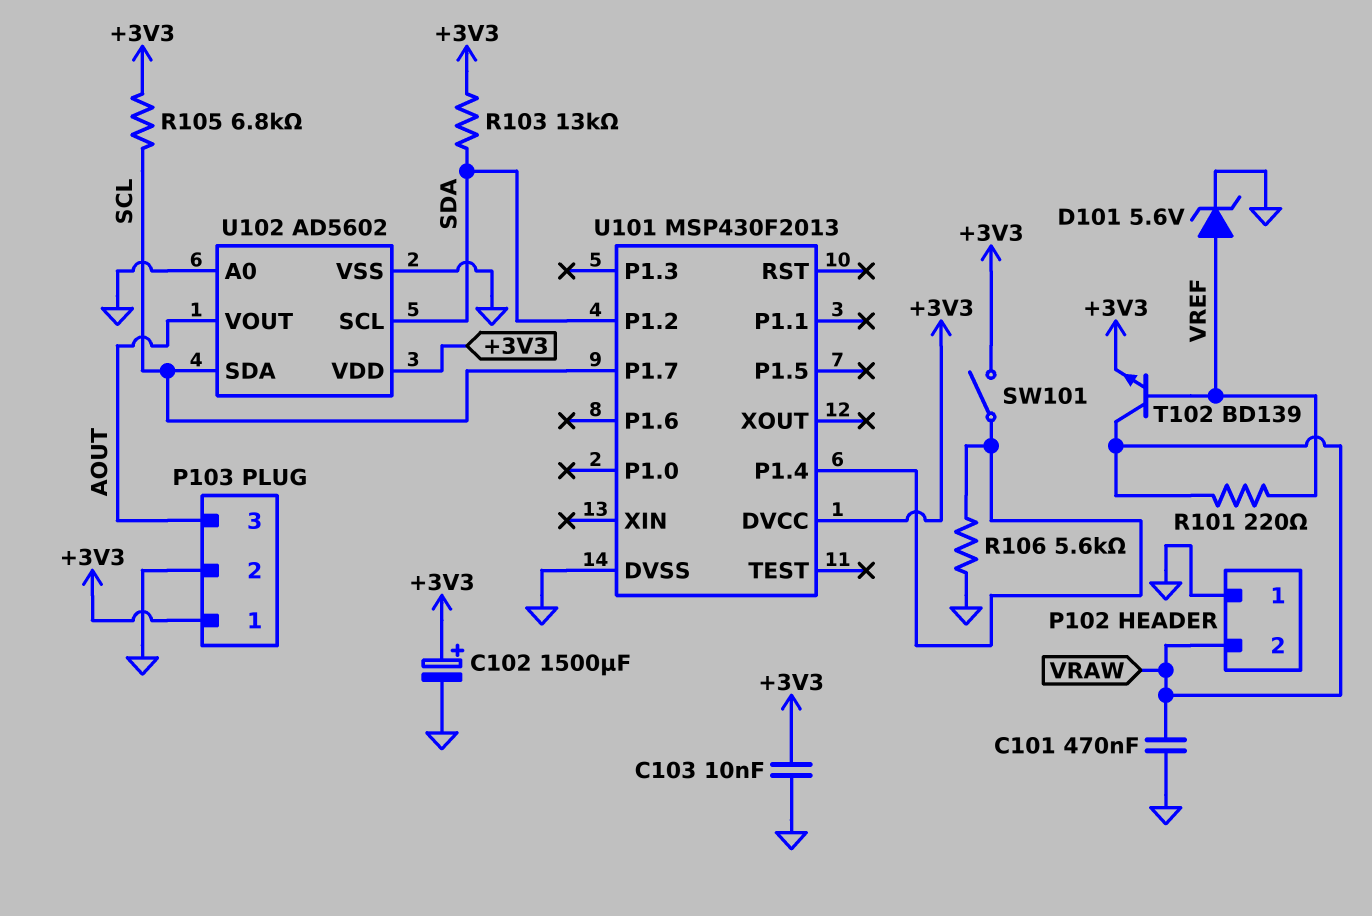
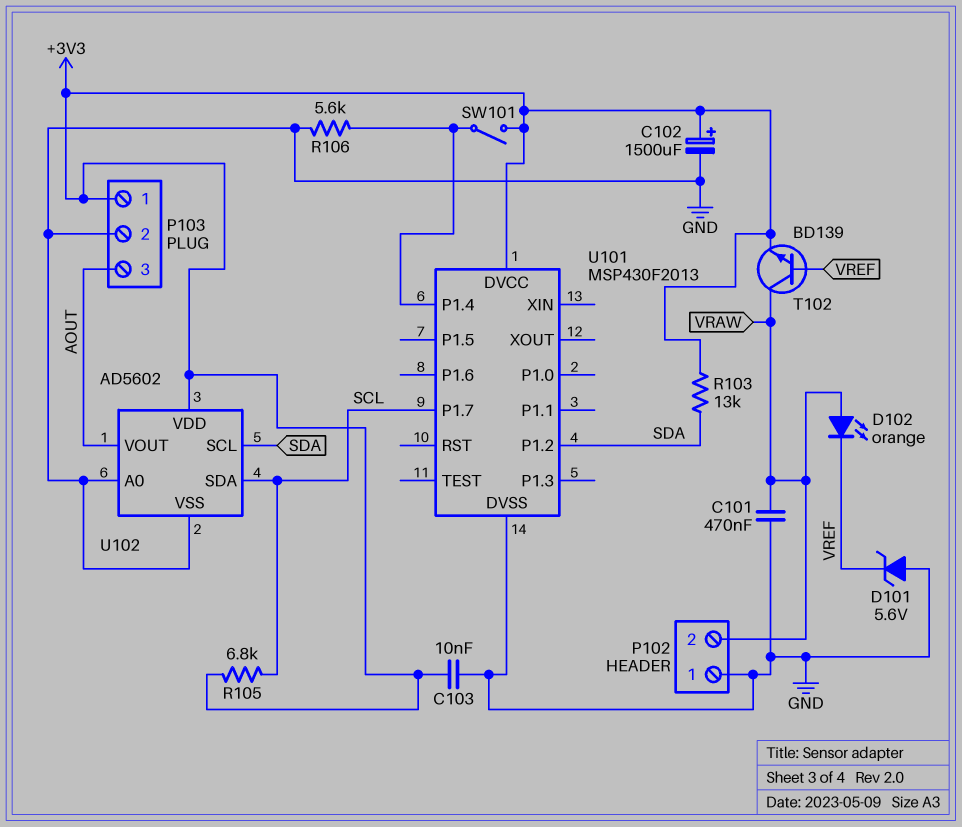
D101: zener 5.6V (A VREF, K GND) -> zener 5.6V (A GND, K VREF)
D102: none -> LED orange (A VRAW, K VREF)
R101: 220 (VRAW, VREF) -> none

